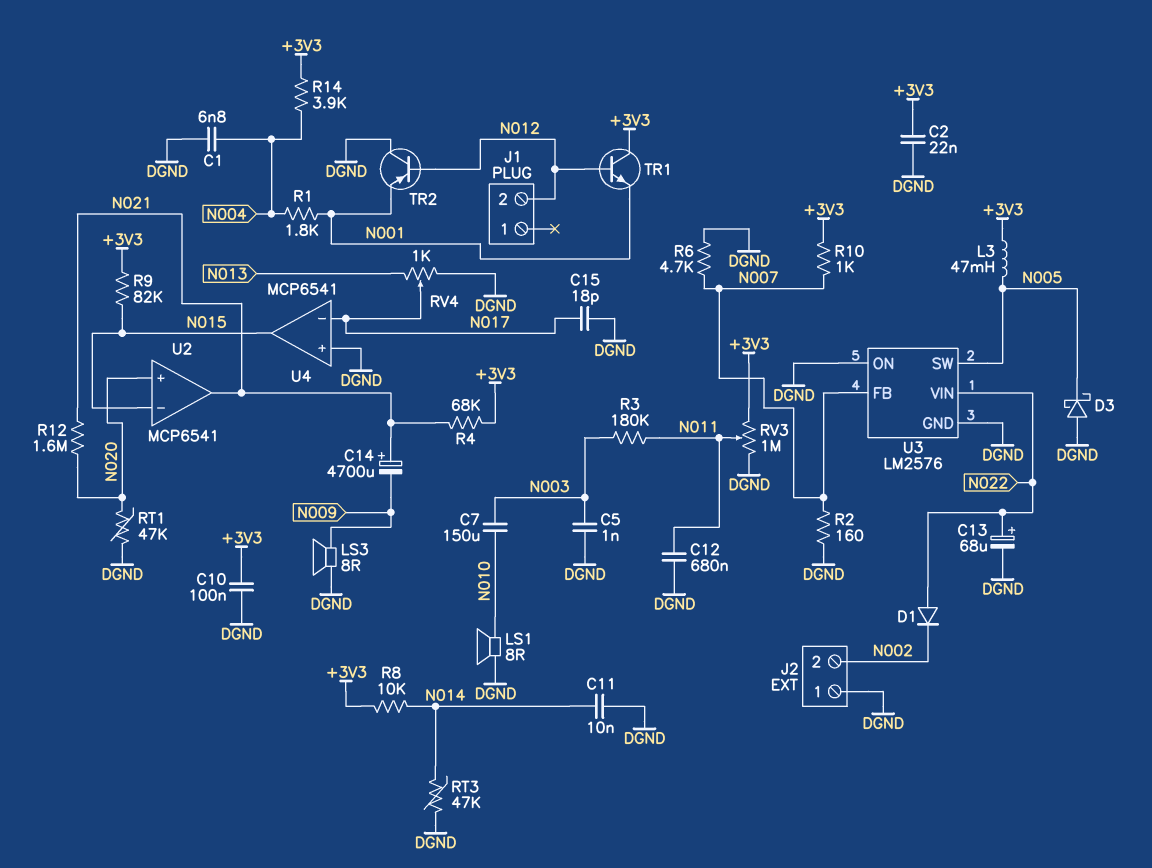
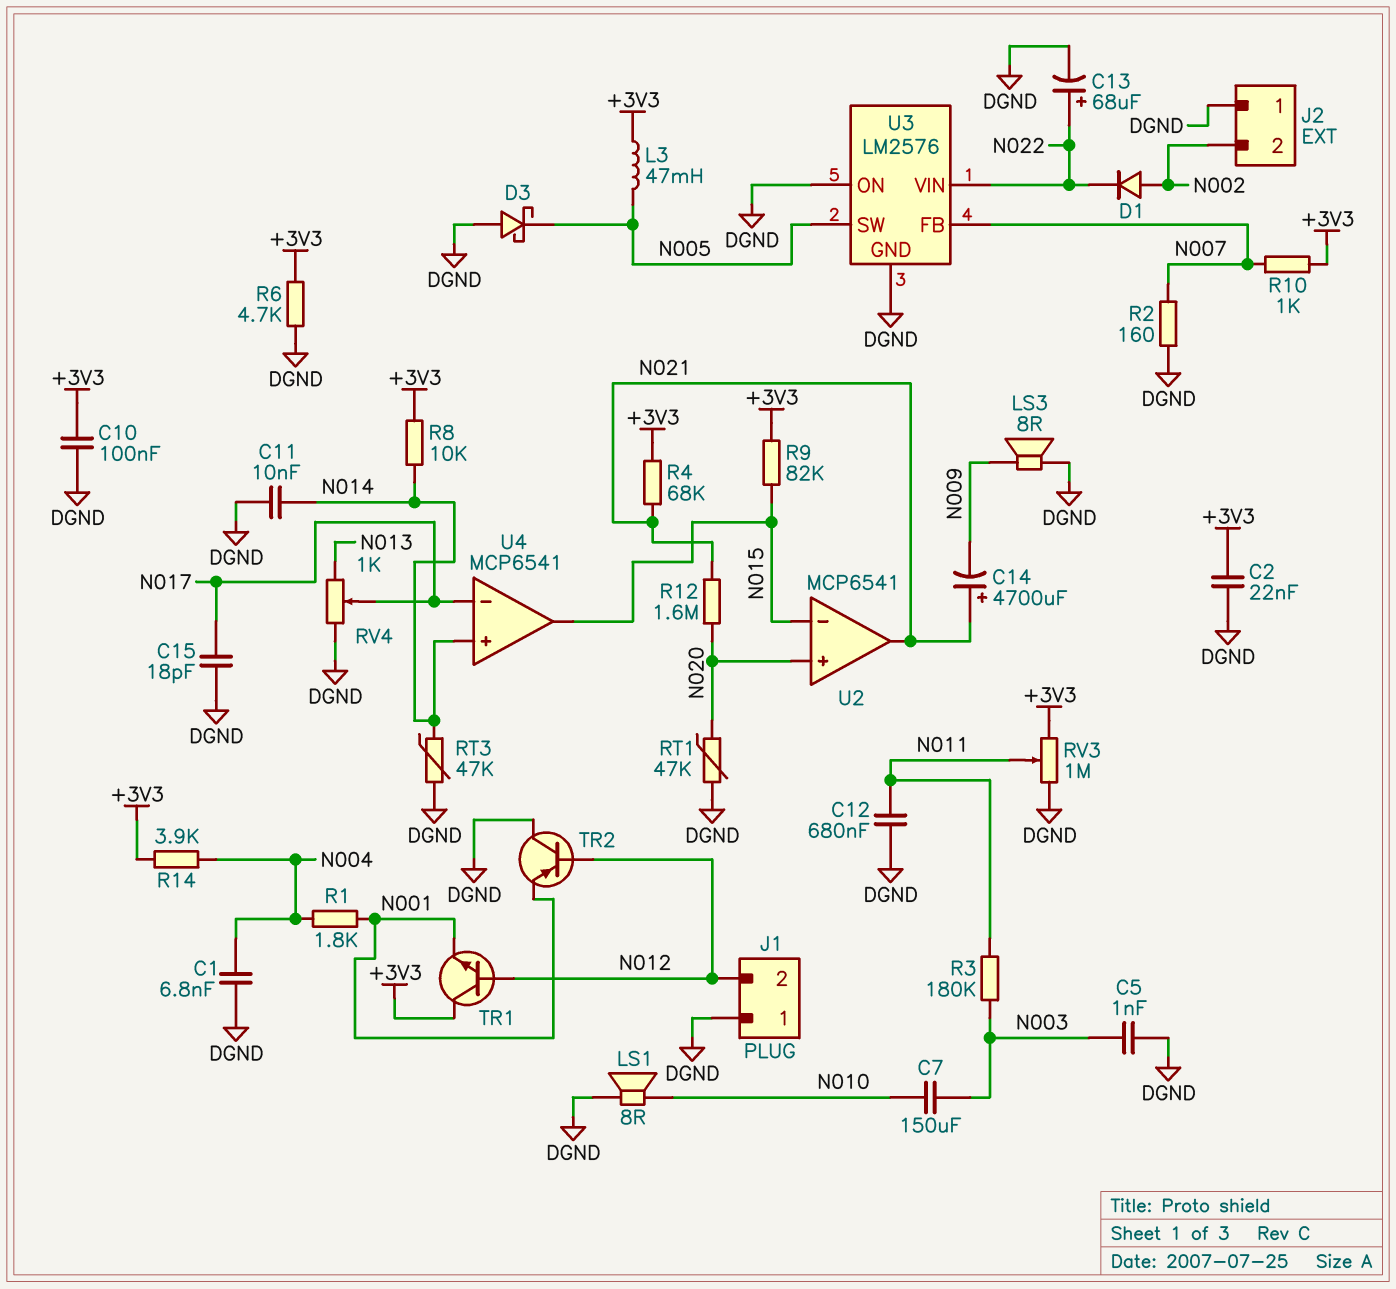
D1: diode (A N022, K N002) -> diode (A N002, K N022)
J1 pin 1: none -> DGND
R6: 4.7k (DGND, N007) -> 4.7k (+3V3, DGND)
U4 pin in+: DGND -> N014

